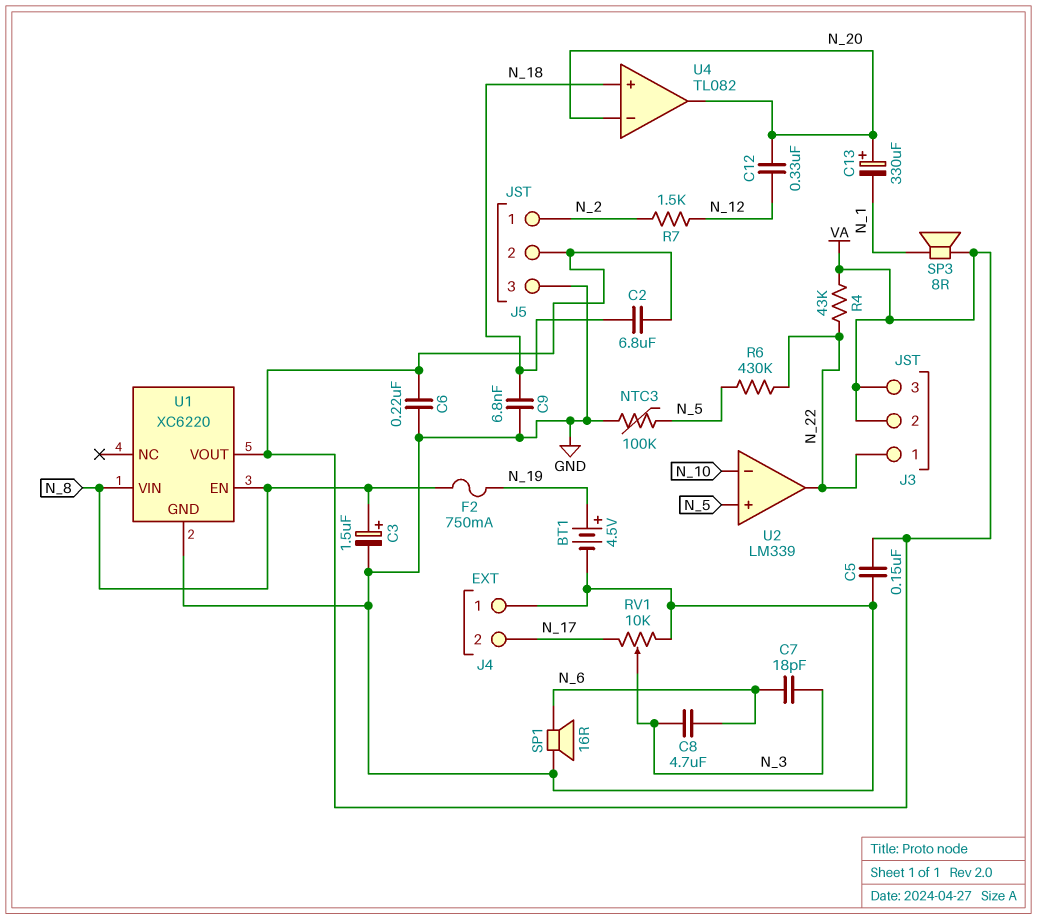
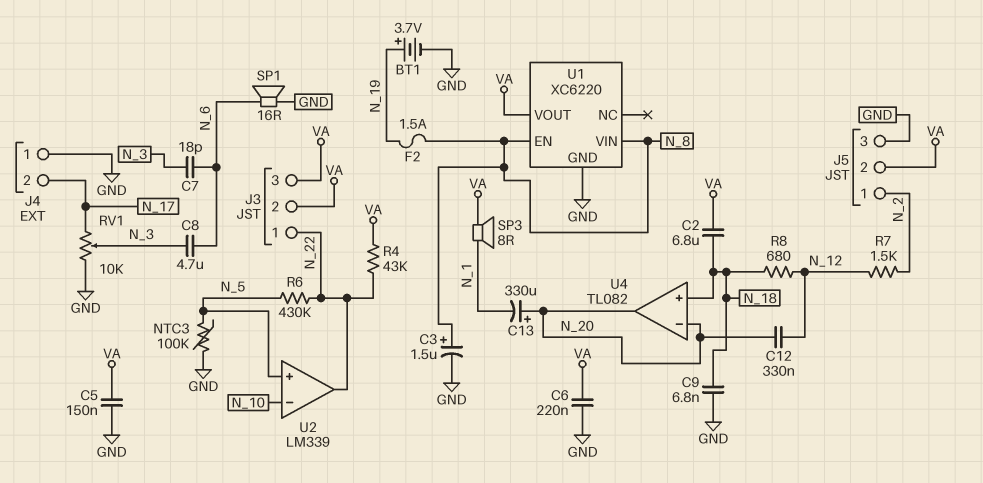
BT1: 4.5V (plus N_19, minus GND) -> 3.7V (plus N_19, minus GND)
F2: 750mA (N_8, N_19) -> 1.5A (N_8, N_19)
R8: none -> 680 (N_12, N_18)

